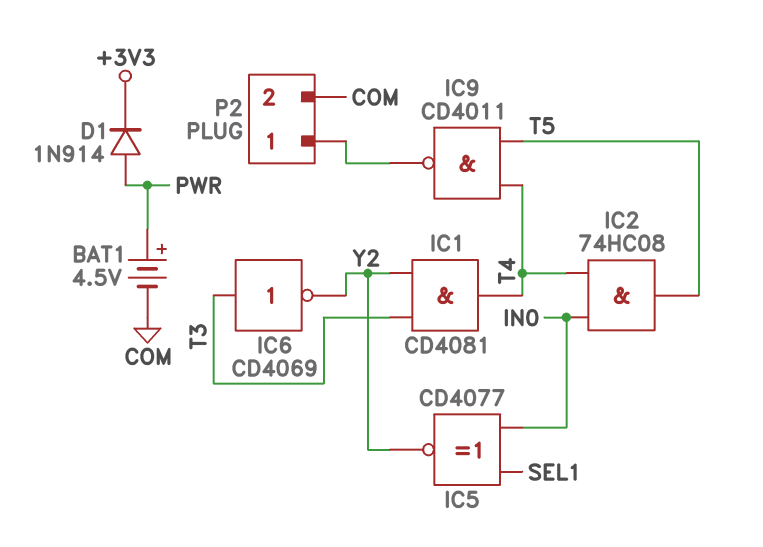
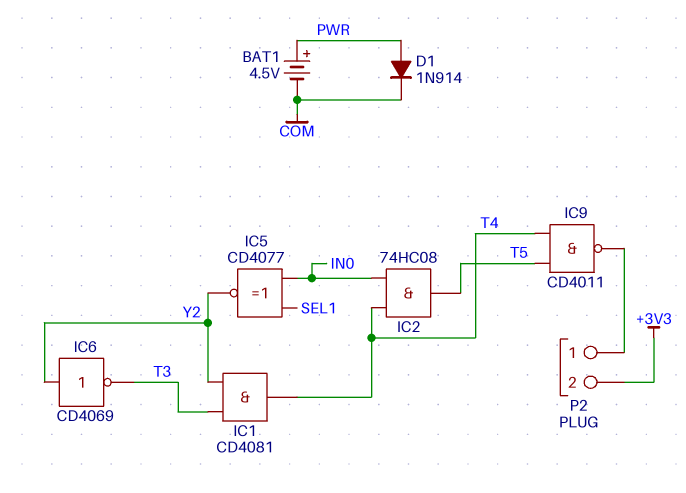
D1: diode 1N914 (A PWR, K +3V3) -> diode 1N914 (A PWR, K COM)
IC6: NOT CD4069 (in T3, out Y2) -> NOT CD4069 (in Y2, out T3)
P2 pin 2: COM -> +3V3

